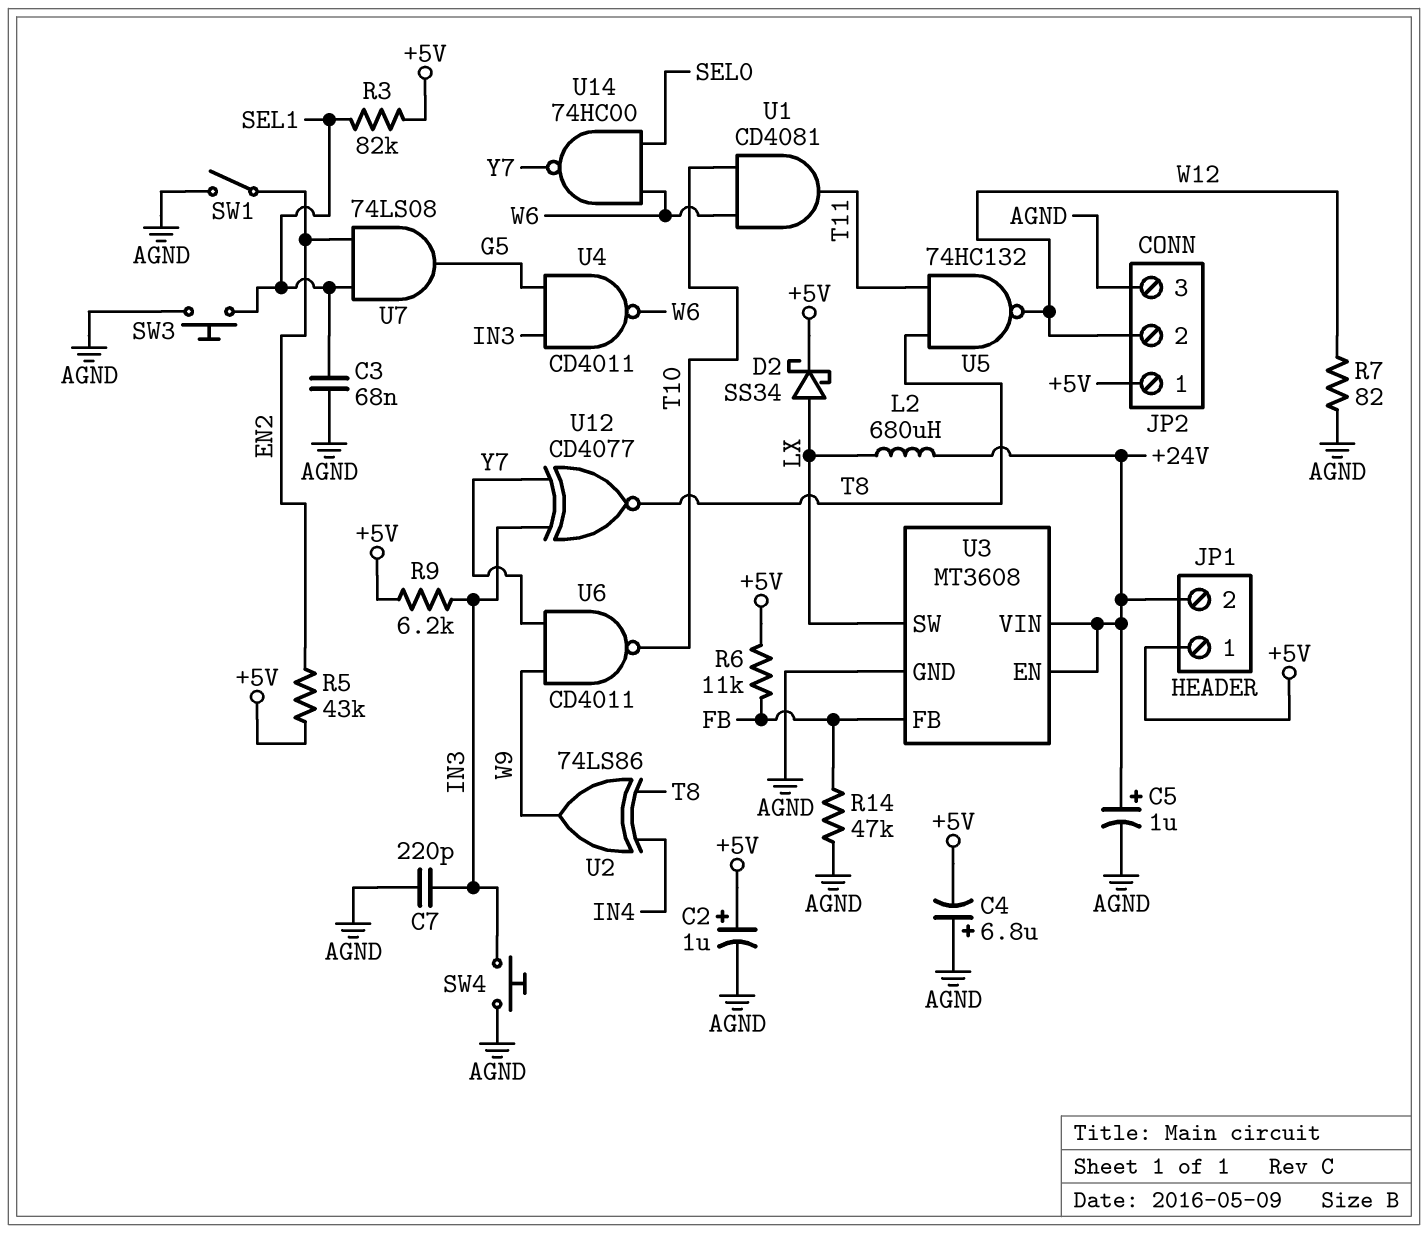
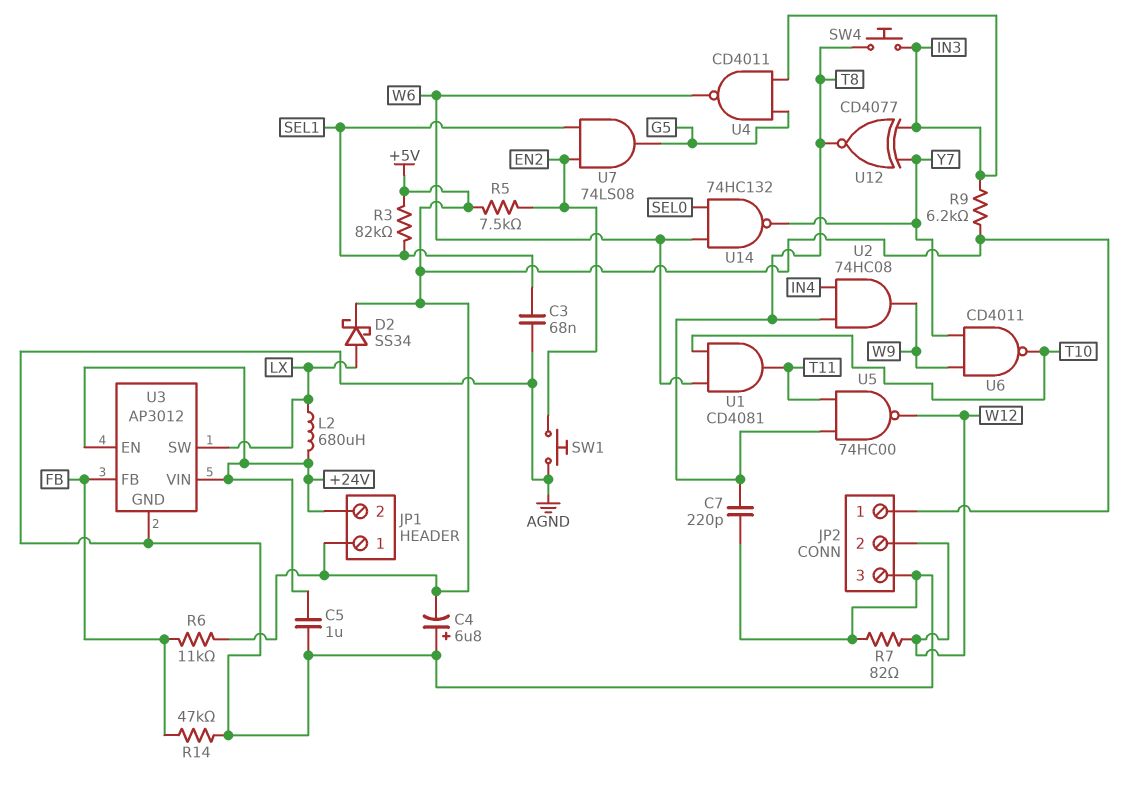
C2: 1uF (plus +5V, minus AGND) -> none
C5: 1uF (plus +24V, minus AGND) -> 1uF (+24V, AGND)
C7: 220pF (AGND, IN3) -> 220pF (AGND, T8)
R5: 43k (+5V, EN2) -> 7.5k (+5V, EN2)
SW1: switch (AGND, EN2) -> button (AGND, EN2)
SW3: button (AGND, SEL1) -> none
SW4: button (AGND, IN3) -> button (IN3, T8)
U2: XOR 74LS86 (in IN4, in T8, out W9) -> AND 74HC08 (in IN4, in T8, out W9)
U3: MT3608 -> AP3012
U5: NAND 74HC132 (in T8, in T11, out W12) -> NAND 74HC00 (in T8, in T11, out W12)
U14: NAND 74HC00 (in SEL0, in W6, out Y7) -> NAND 74HC132 (in SEL0, in W6, out Y7)

